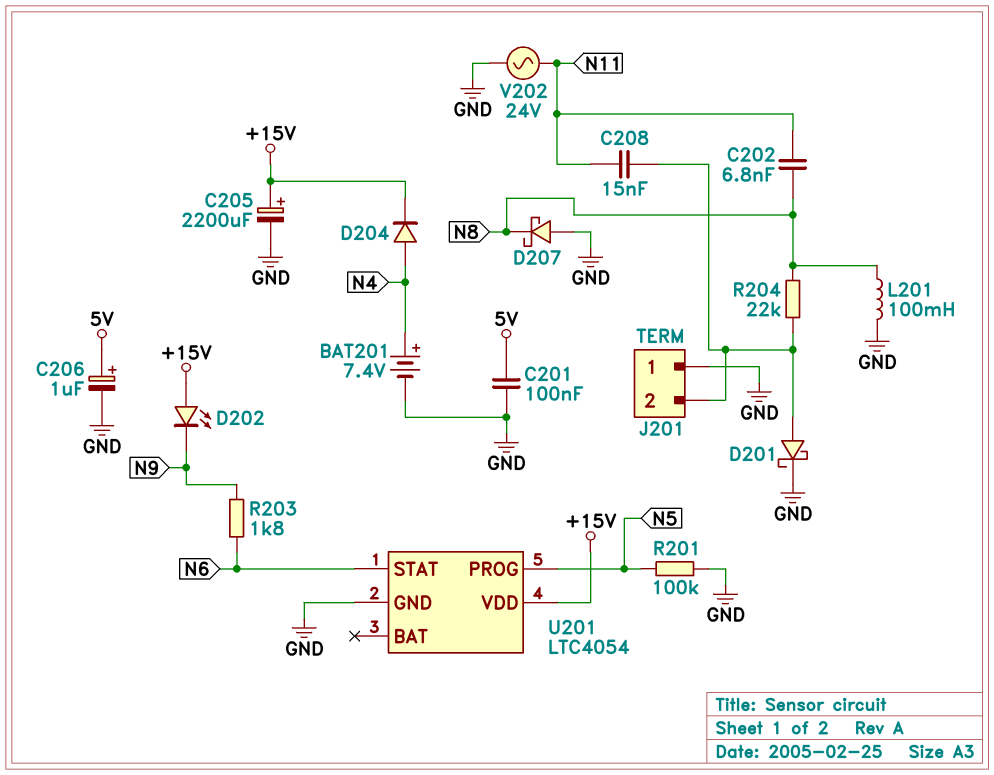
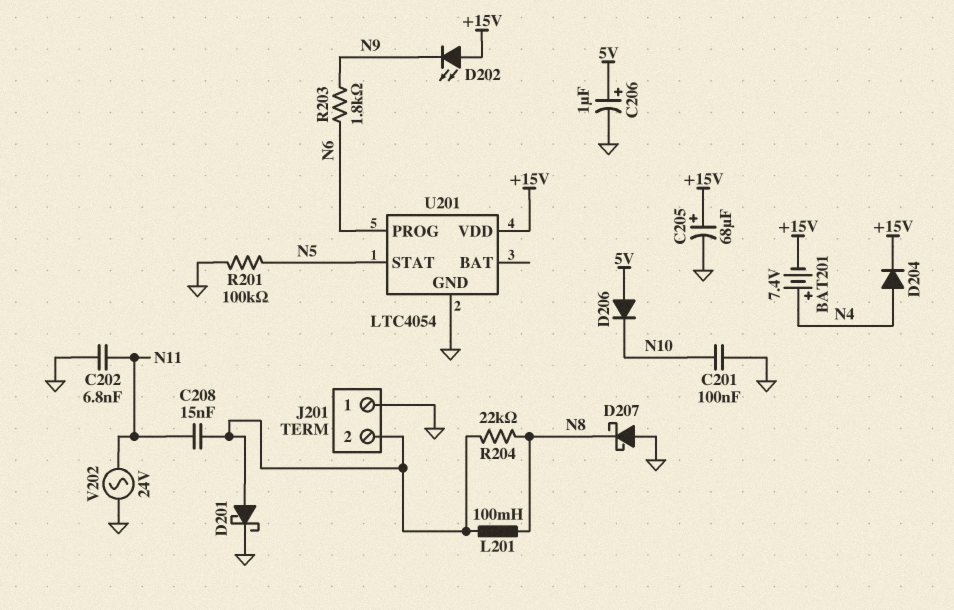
BAT201: 7.4V (plus N4, minus GND) -> 7.4V (plus N4, minus +15V)
C201: 100nF (5V, GND) -> 100nF (GND, N10)
C202: 6.8nF (N8, N11) -> 6.8nF (GND, N11)
C205: 2200uF (plus +15V, minus GND) -> 68uF (plus +15V, minus GND)
D206: none -> diode (A 5V, K N10)
L201: 100mH (GND, N8) -> 100mH (J201/2, N8)
U201 pin PROG: N5 -> N6
U201 pin STAT: N6 -> N5

